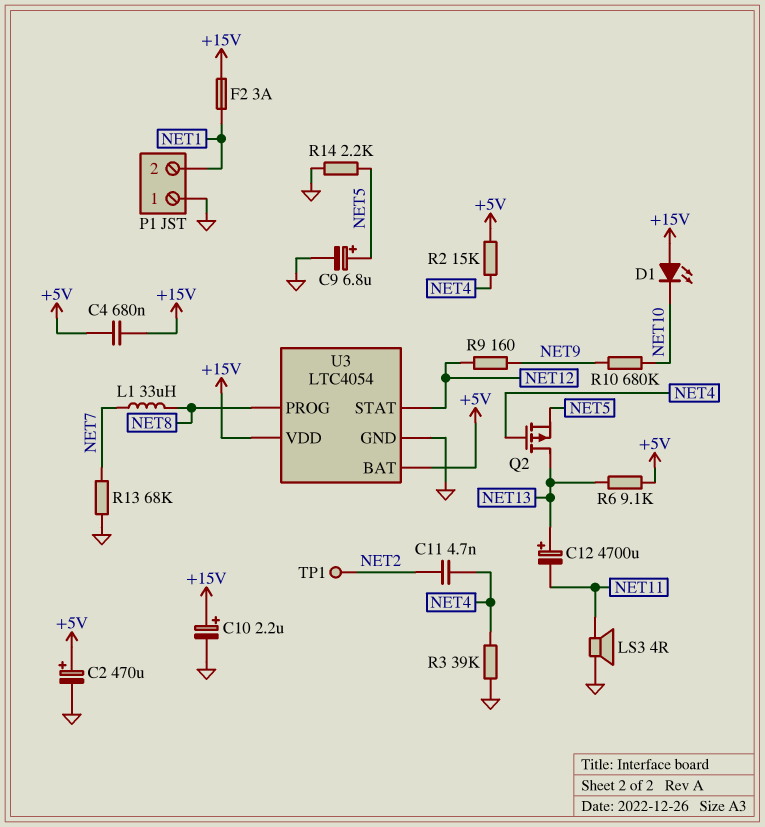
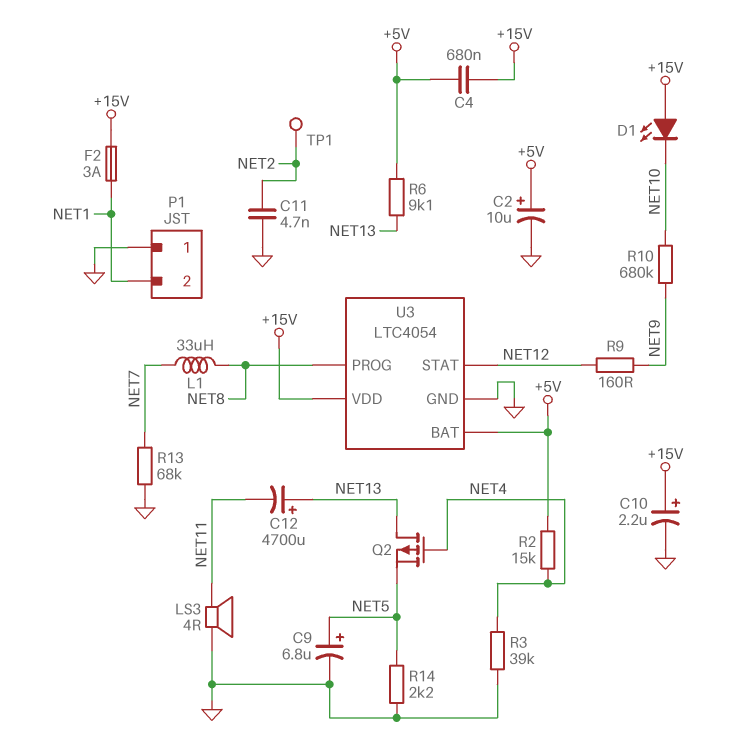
C2: 470uF (plus +5V, minus GND) -> 10uF (plus +5V, minus GND)
C11: 4.7nF (NET2, NET4) -> 4.7nF (GND, NET2)

